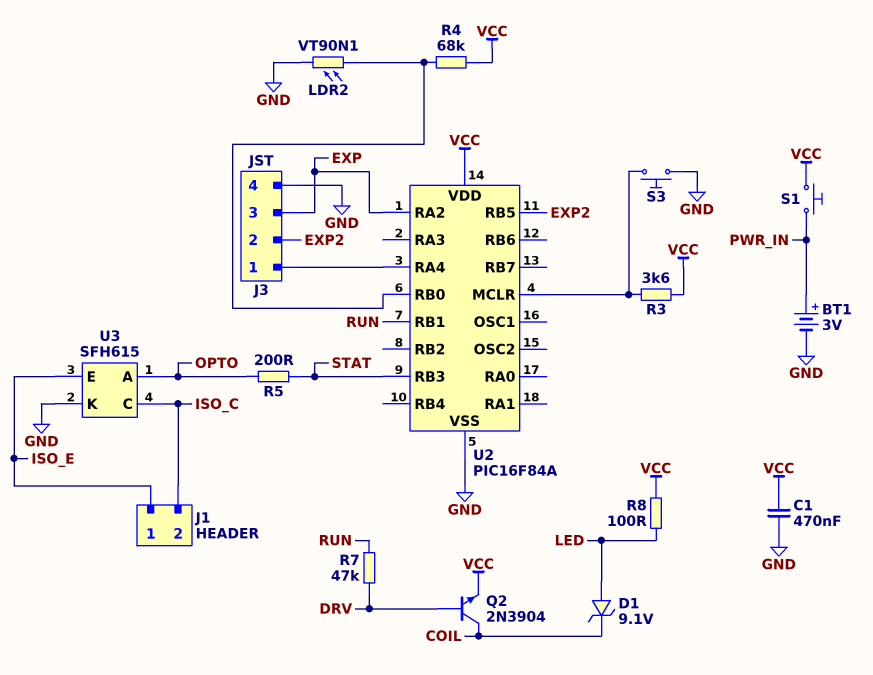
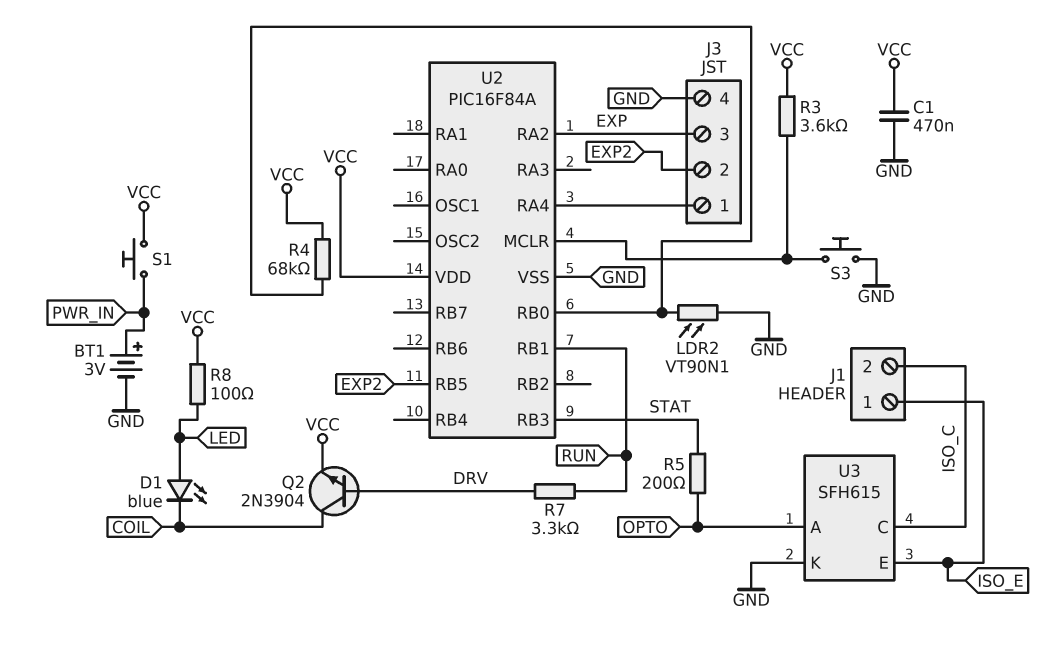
D1: zener 9.1V (A LED, K COIL) -> LED blue (A LED, K COIL)
R7: 47k (DRV, RUN) -> 3.3k (DRV, RUN)

